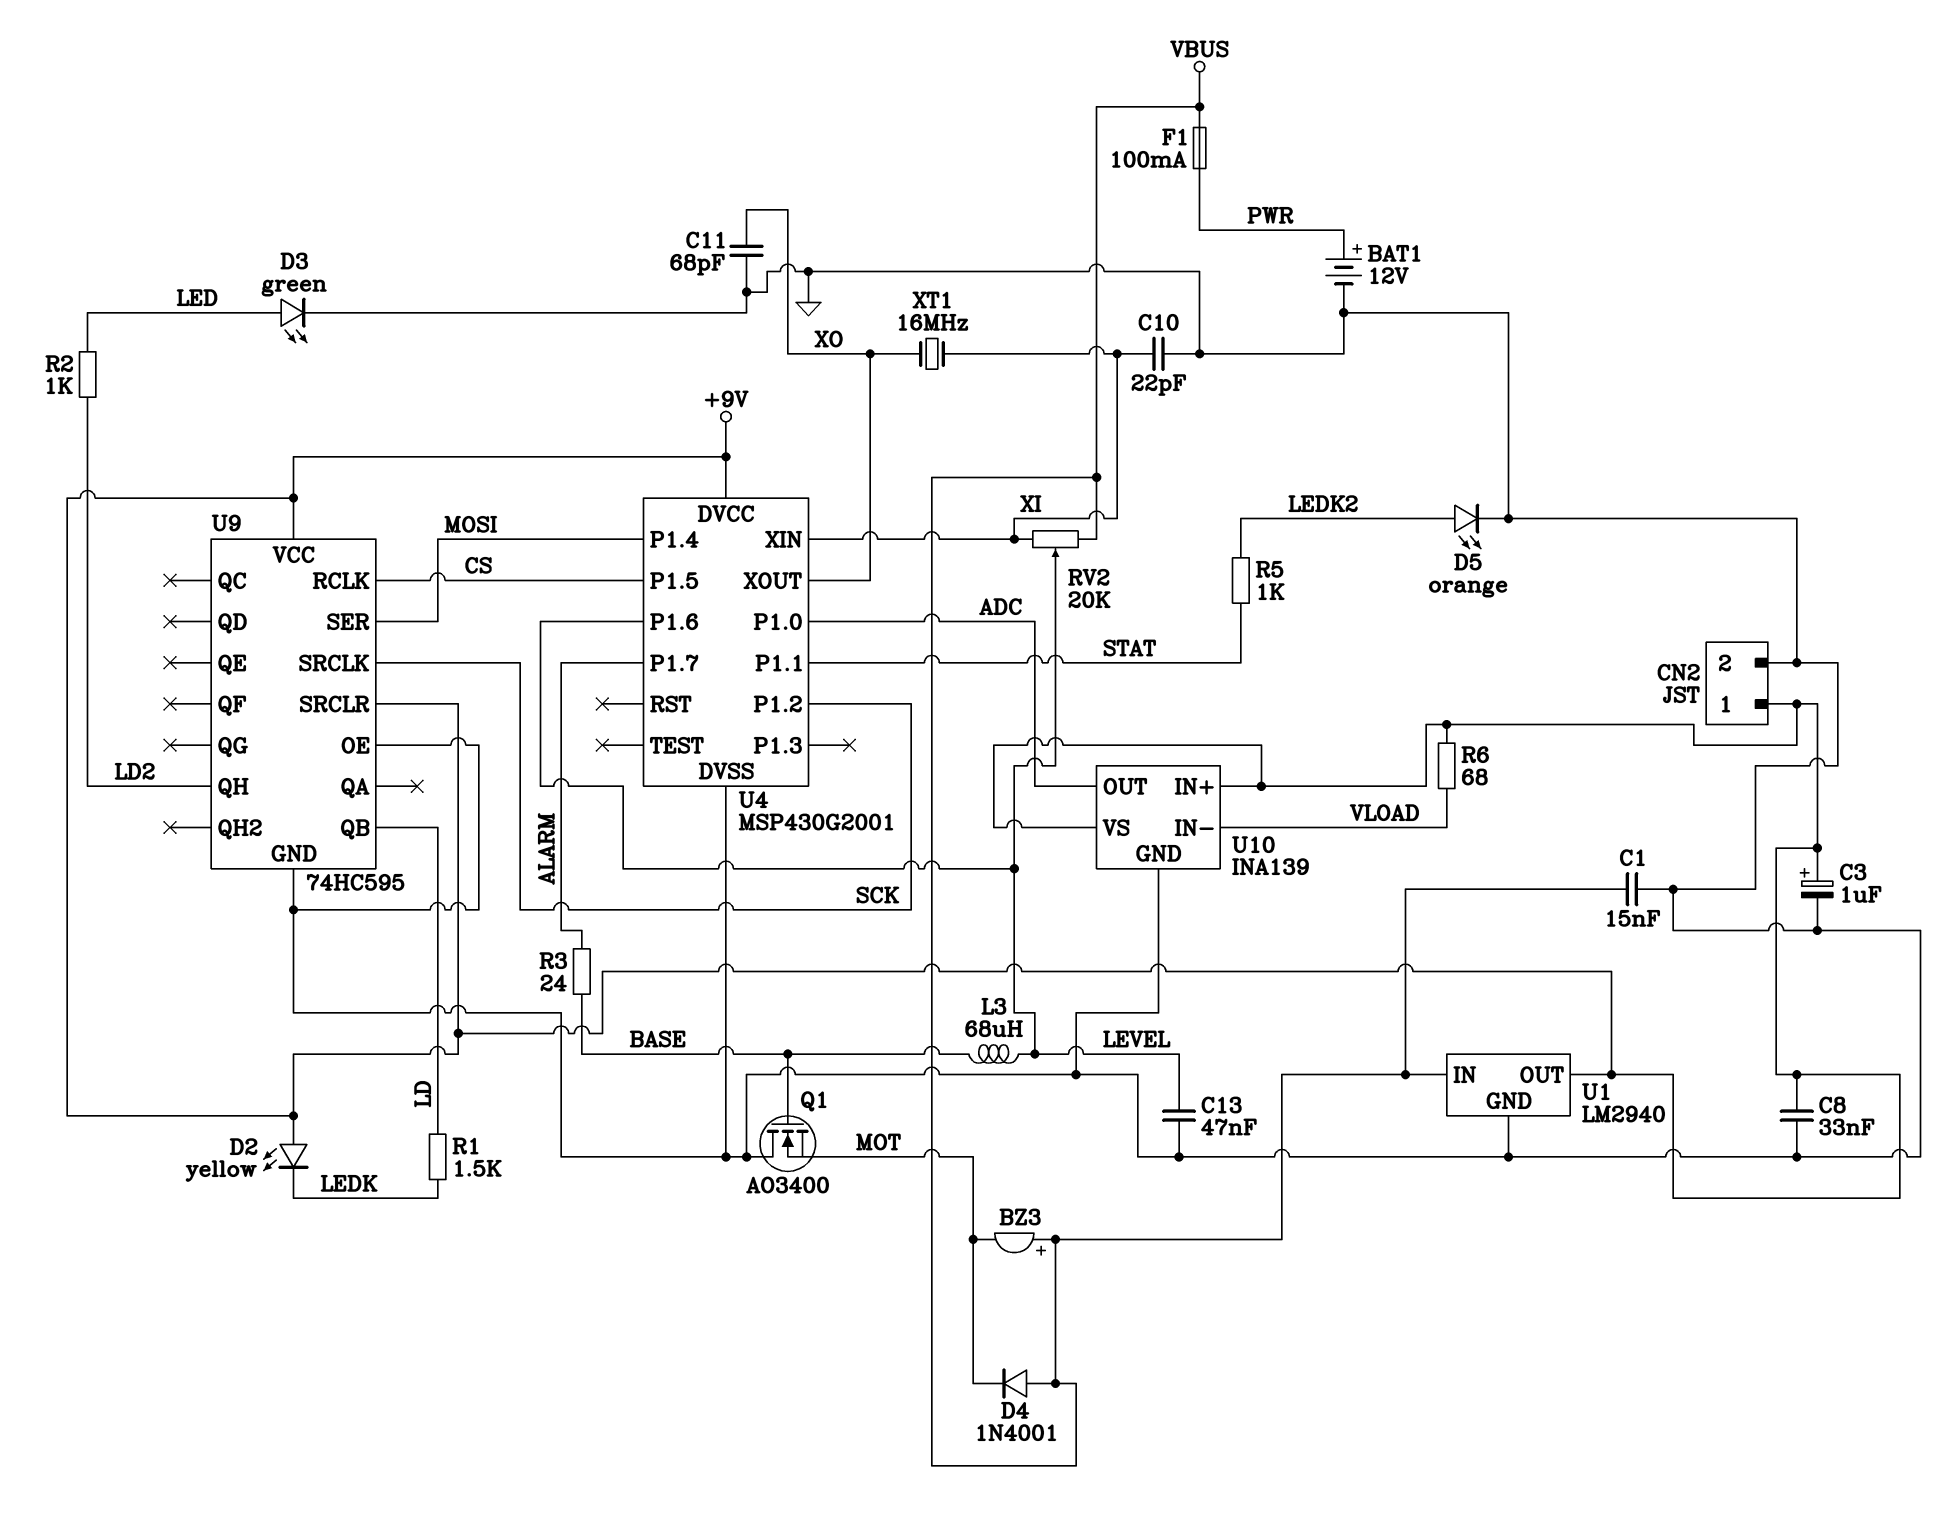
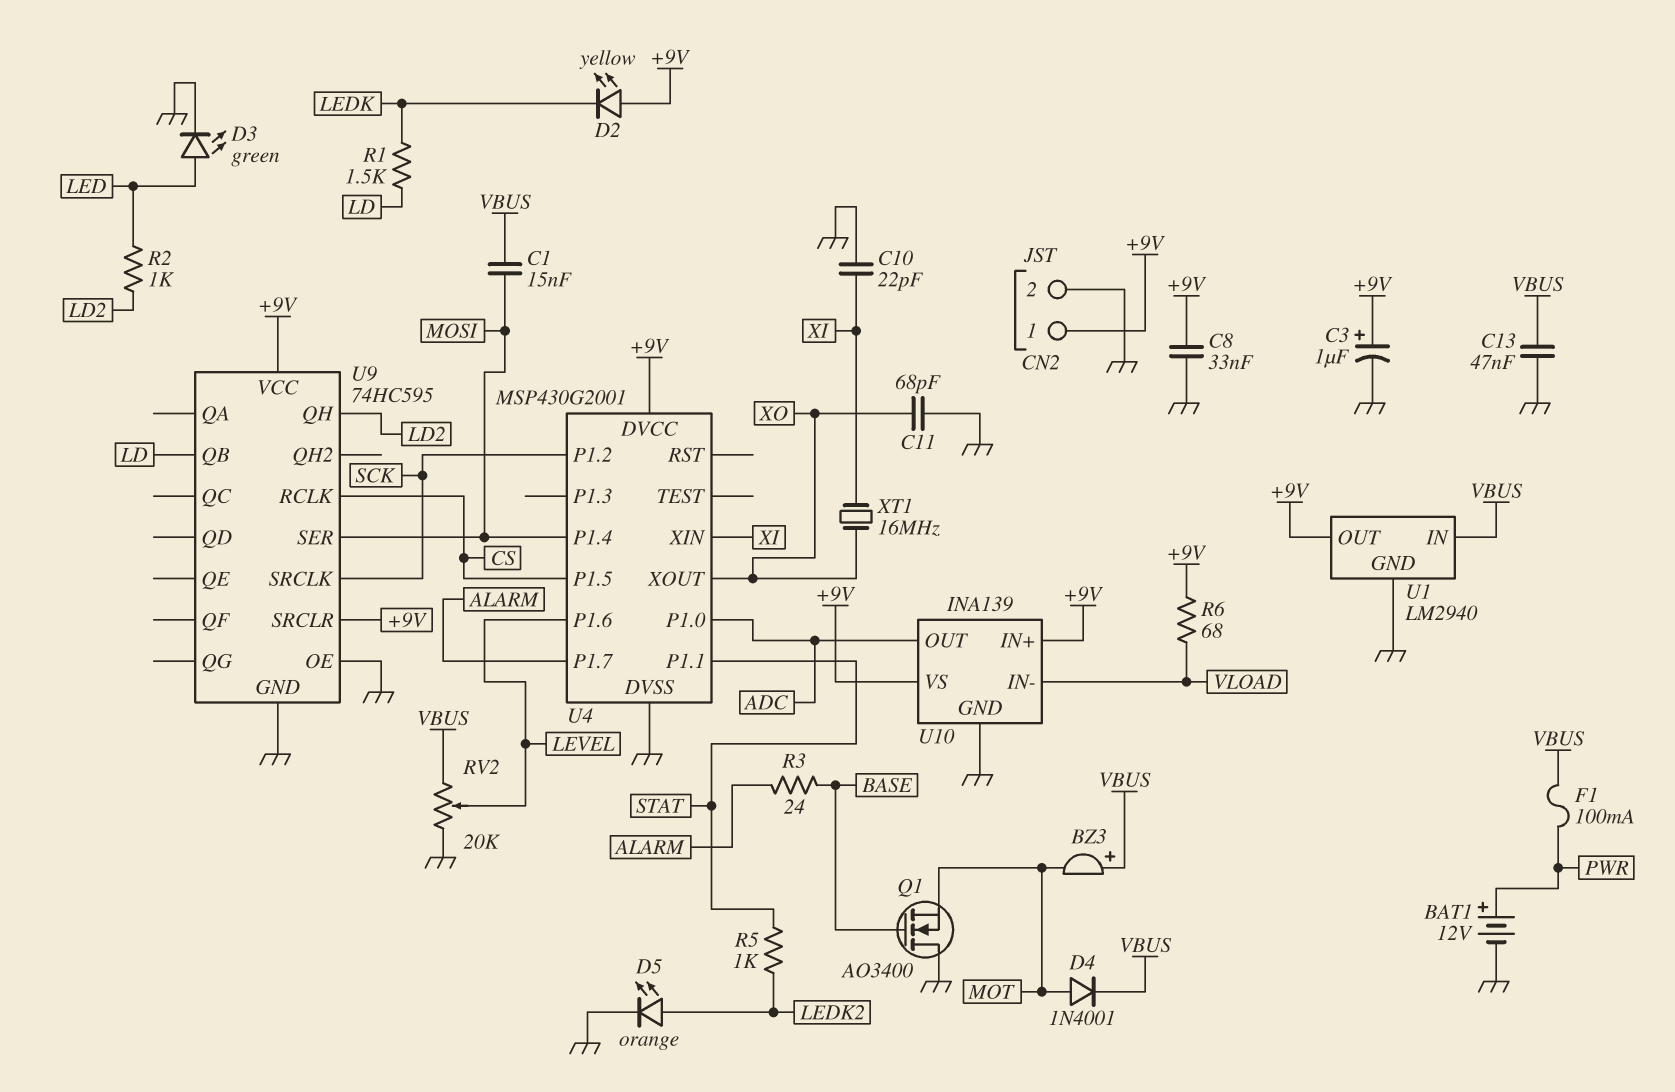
C1: 15nF (GND, VBUS) -> 15nF (MOSI, VBUS)
C13: 47nF (GND, LEVEL) -> 47nF (GND, VBUS)
D4: diode 1N4001 (A VBUS, K MOT) -> diode 1N4001 (A MOT, K VBUS)
L3: 68uH (BASE, LEVEL) -> none
RV2: 20k (VBUS, XI, wiper LEVEL) -> 20k (GND, VBUS, wiper LEVEL)

